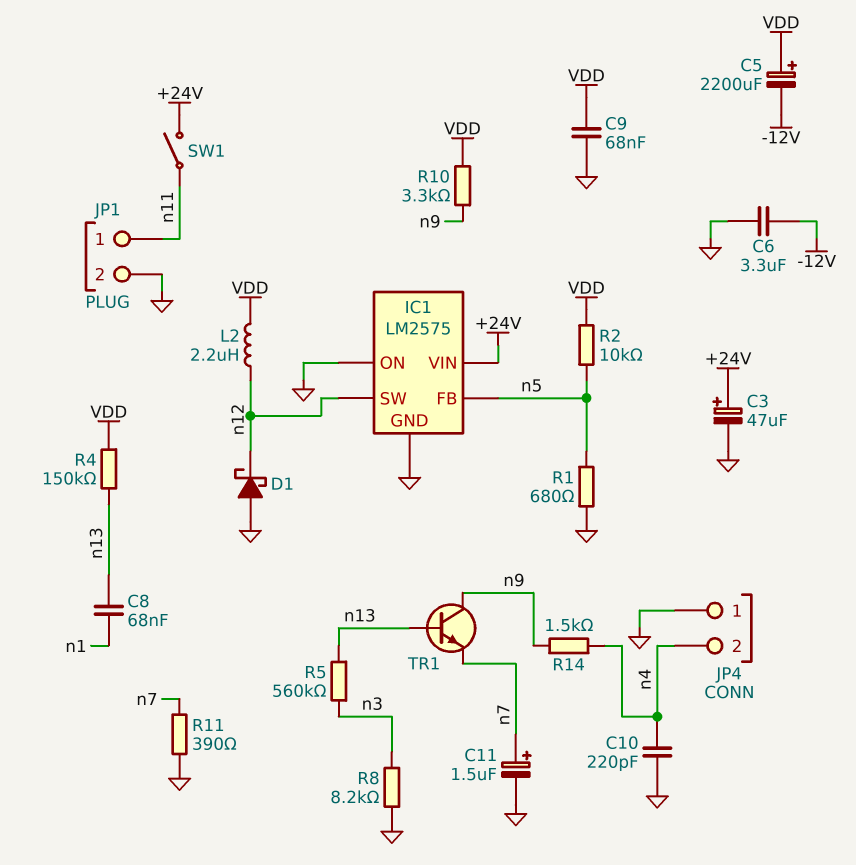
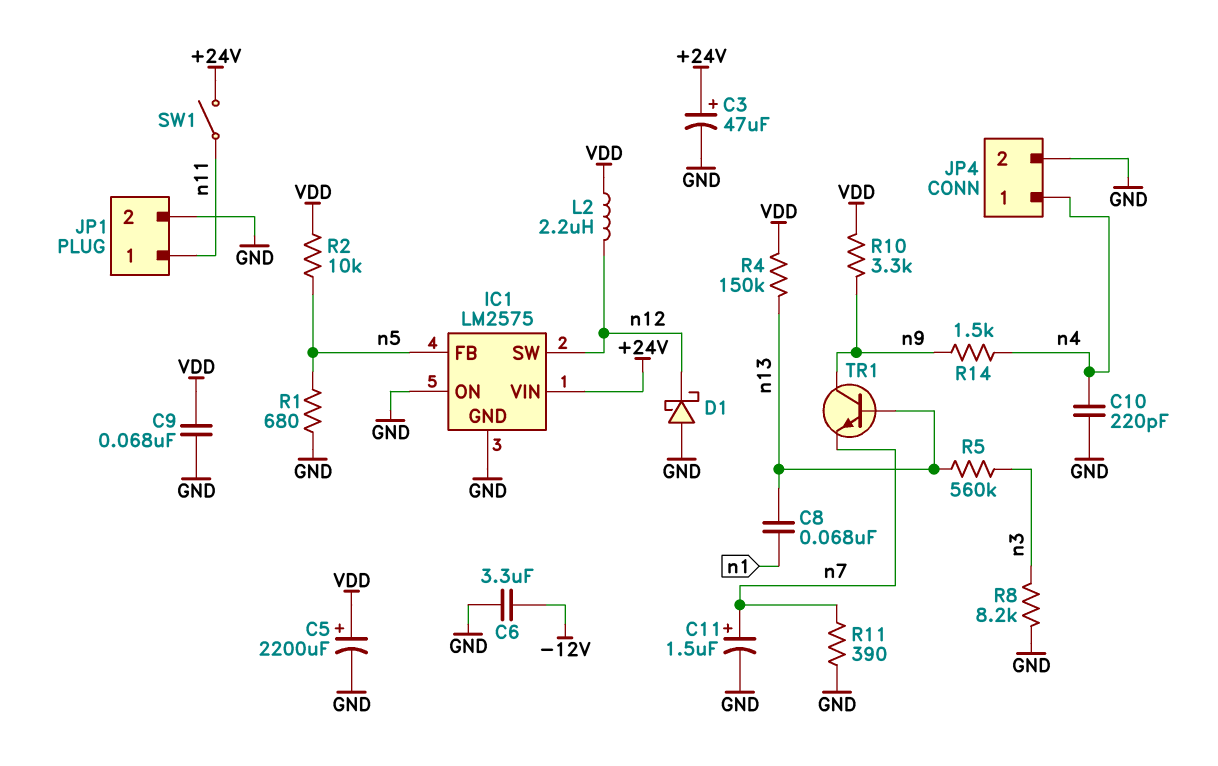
C5: 2200uF (plus VDD, minus -12V) -> 2200uF (plus VDD, minus GND)
JP4 pin 1: GND -> n4
JP4 pin 2: n4 -> GND

